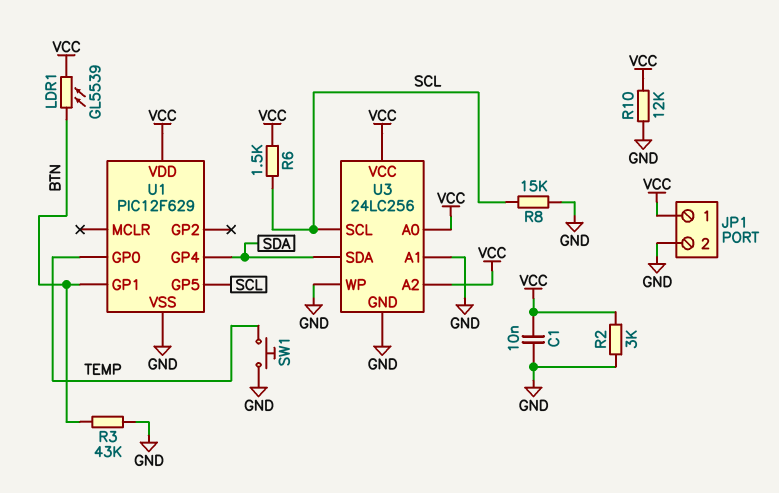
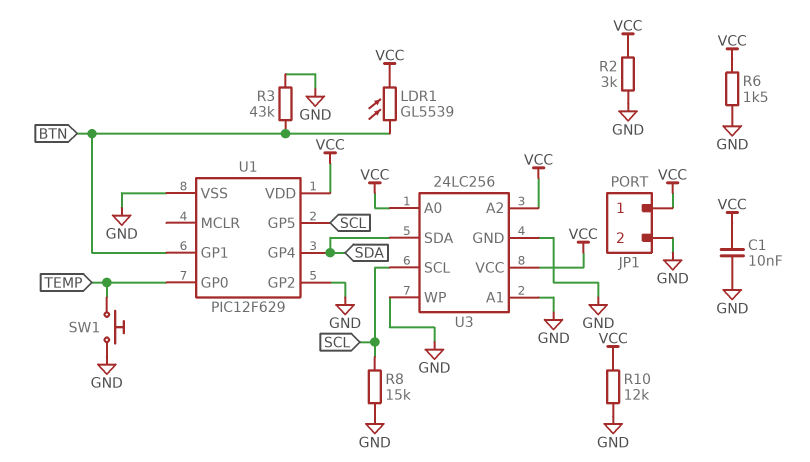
R6: 1.5k (SCL, VCC) -> 1.5k (GND, VCC)
U1 pin GP2: none -> GND

